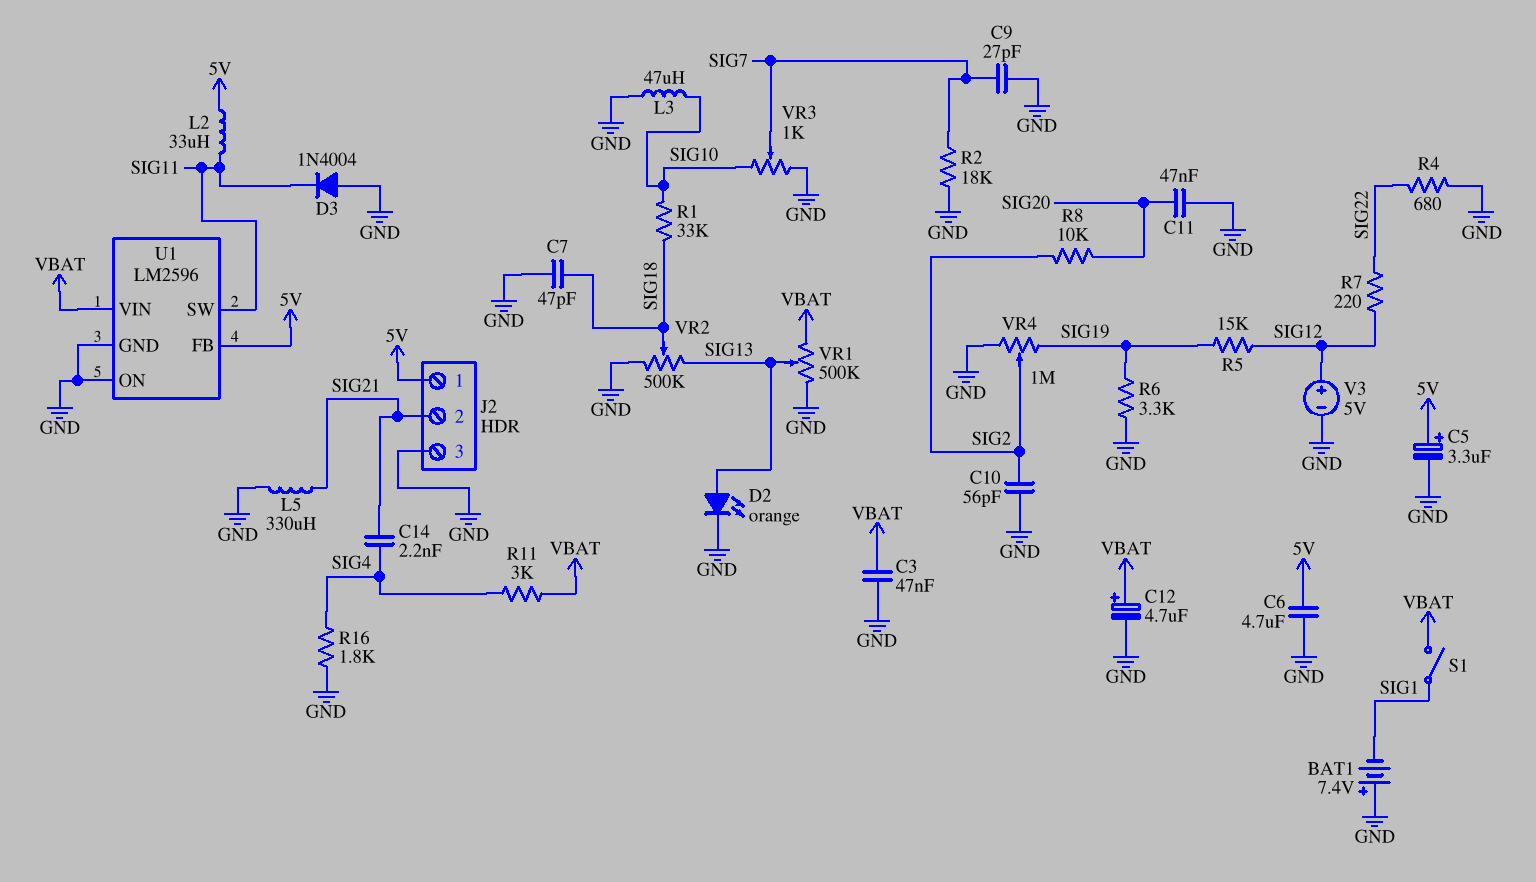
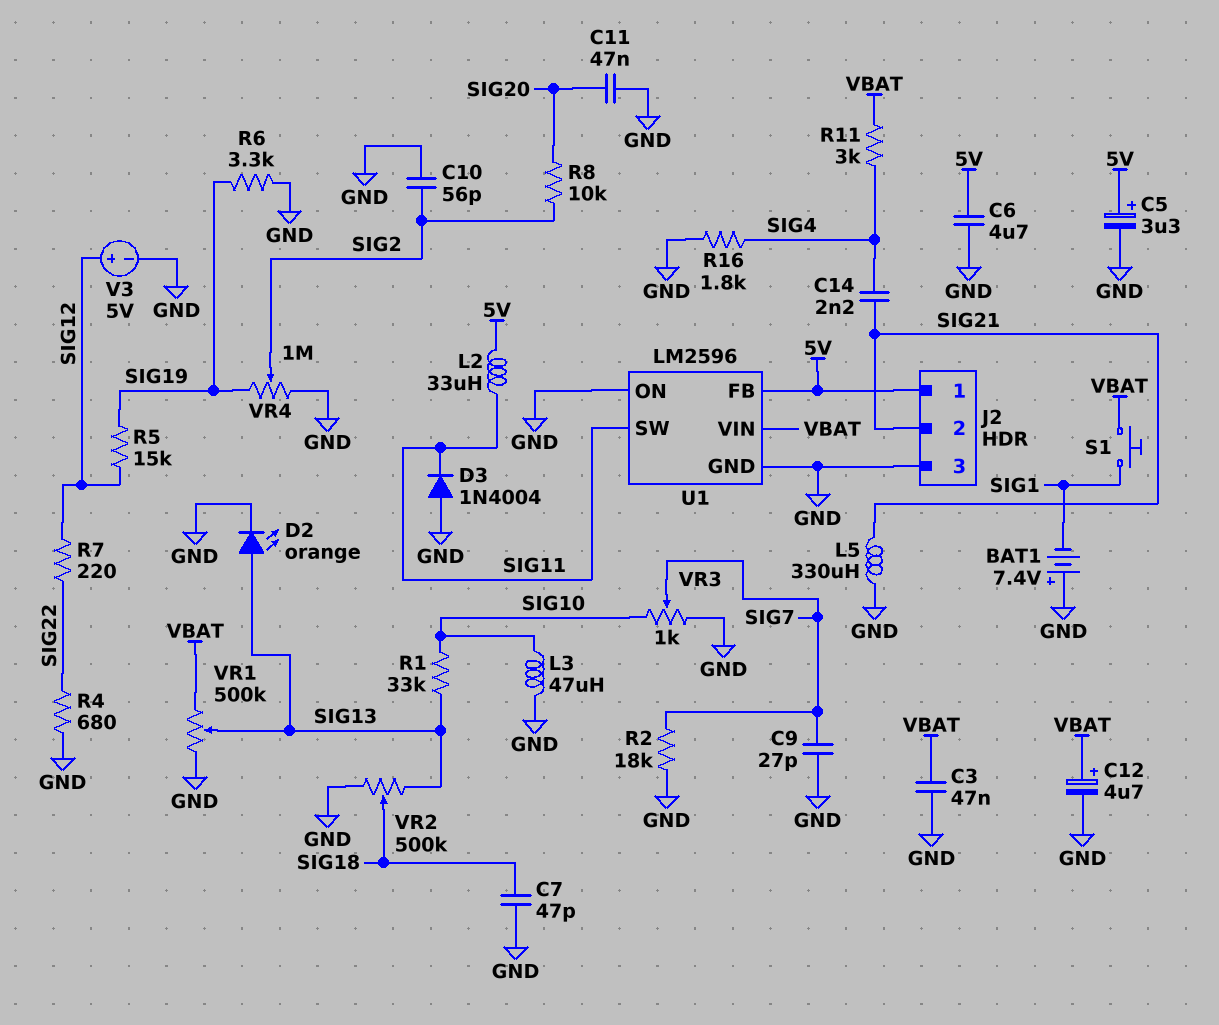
R1: 33k (SIG10, SIG18) -> 33k (SIG10, SIG13)
S1: switch (SIG1, VBAT) -> button (SIG1, VBAT)

